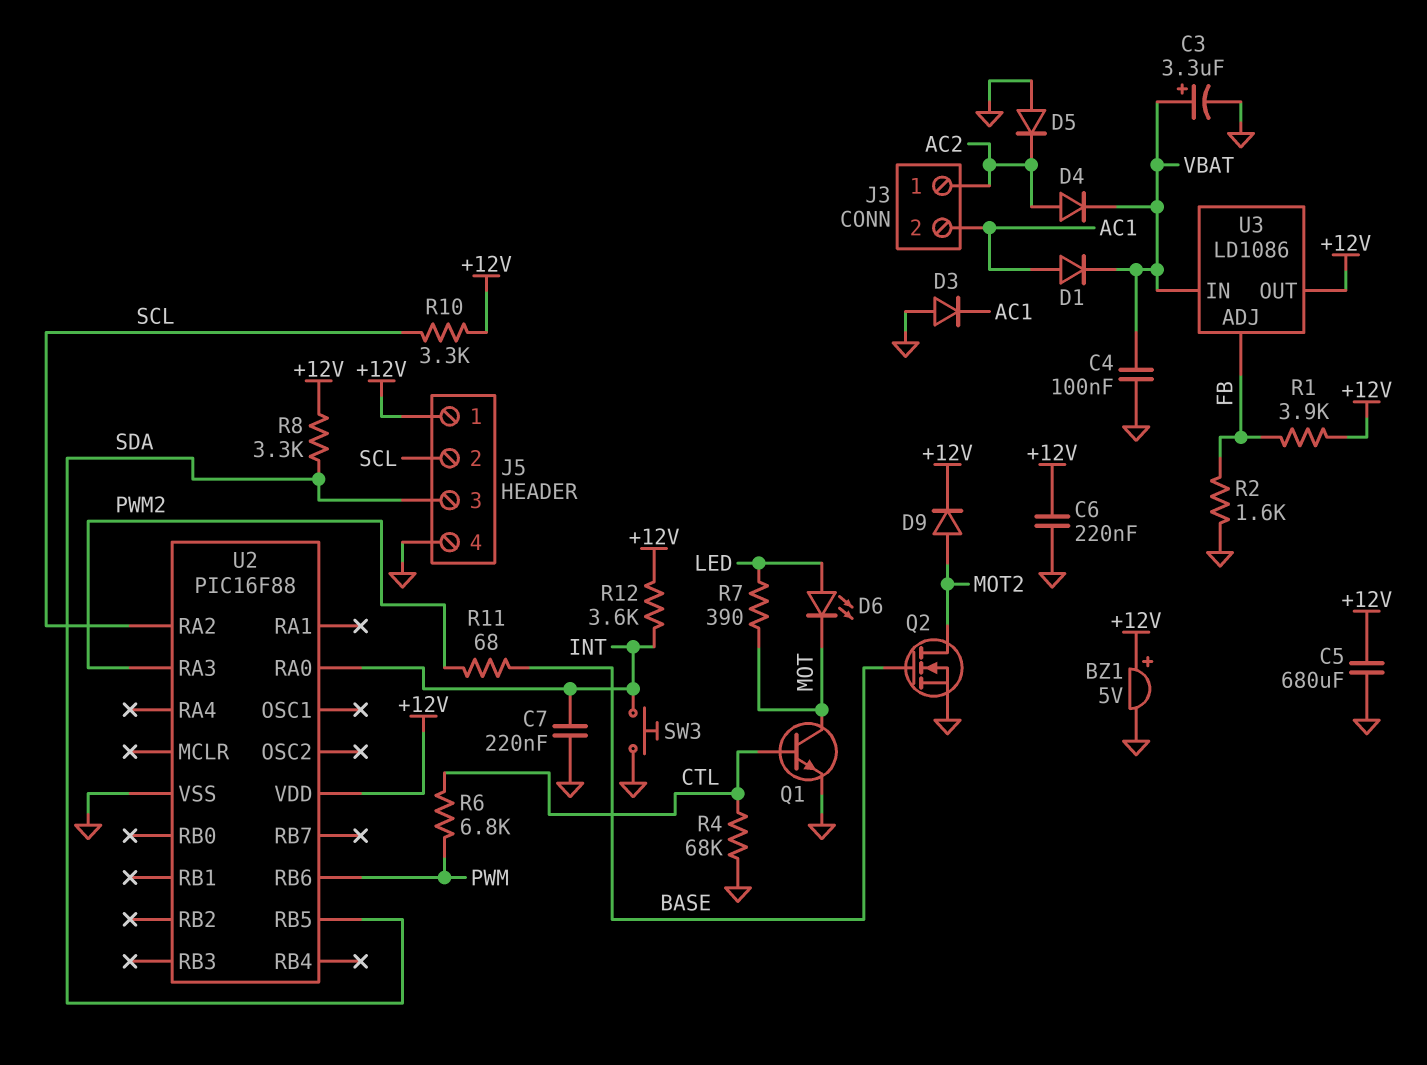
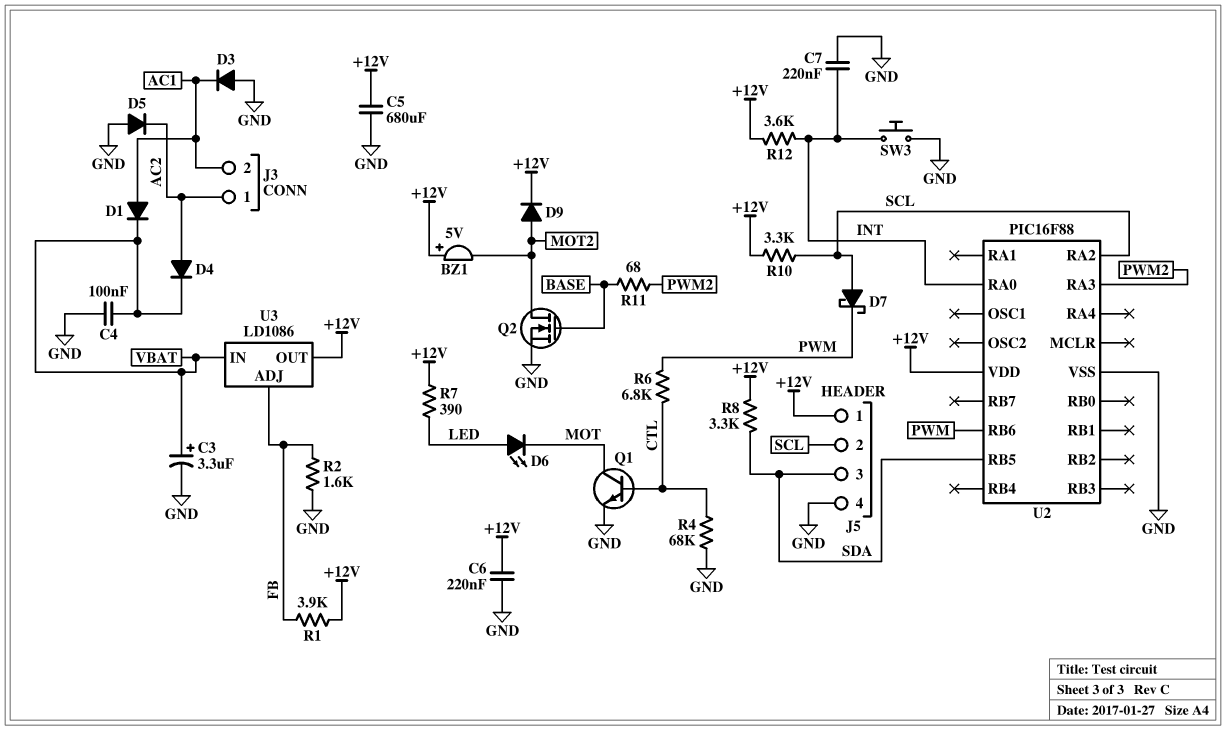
BZ1: buzzer 5V (plus +12V, minus GND) -> buzzer 5V (plus +12V, minus MOT2)
D7: none -> schottky (A SCL, K PWM)
R7: 390 (LED, MOT) -> 390 (+12V, LED)

